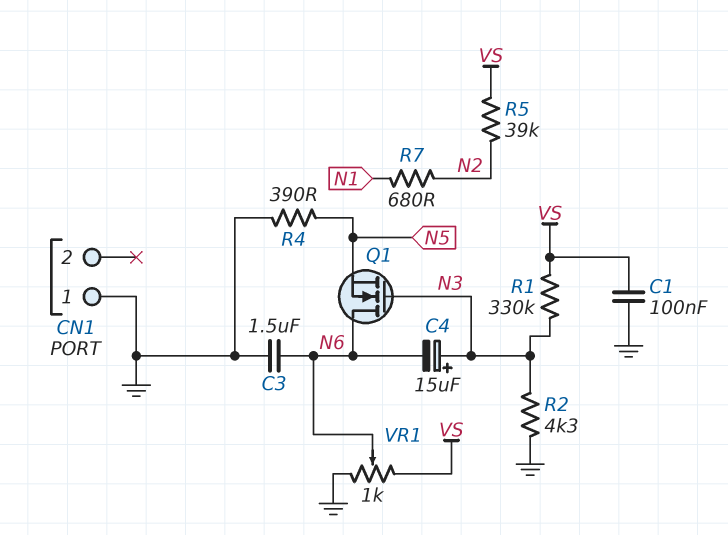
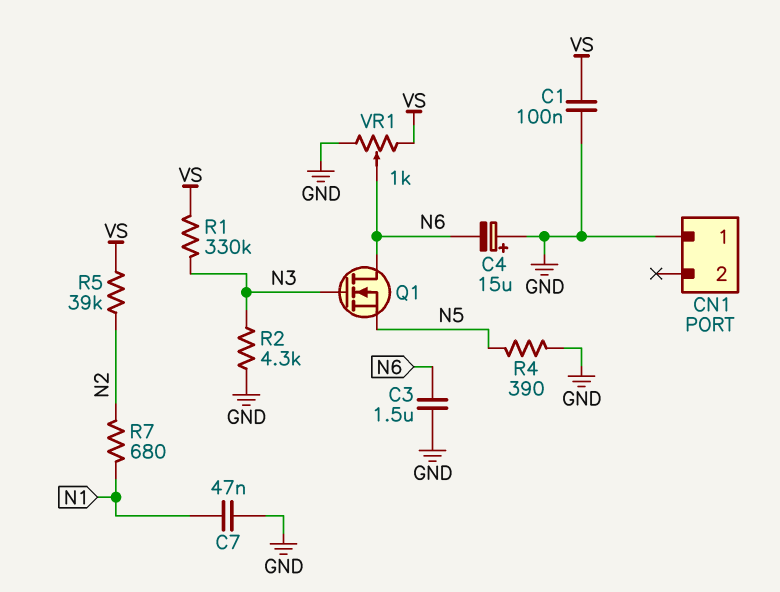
C4: 15uF (plus N3, minus N6) -> 15uF (plus GND, minus N6)
C7: none -> 47nF (GND, N1)

